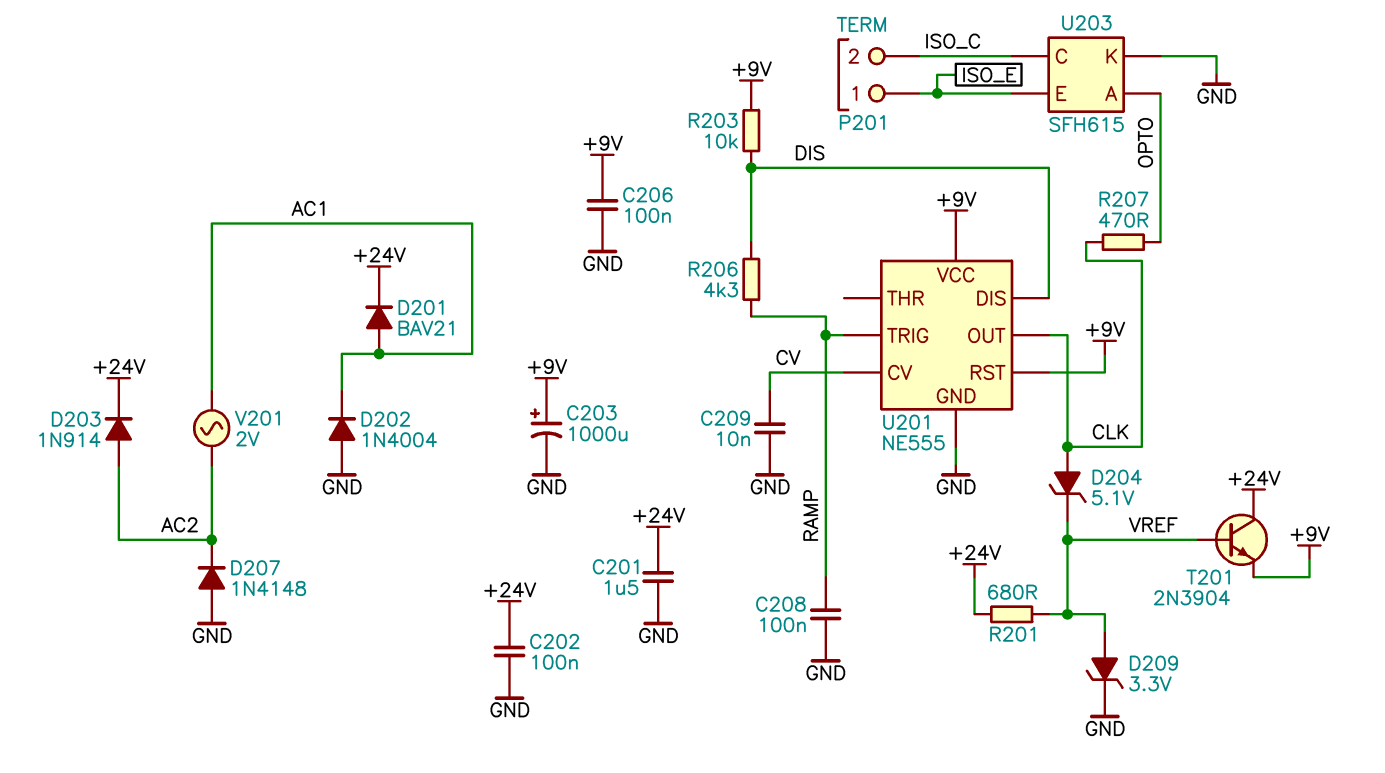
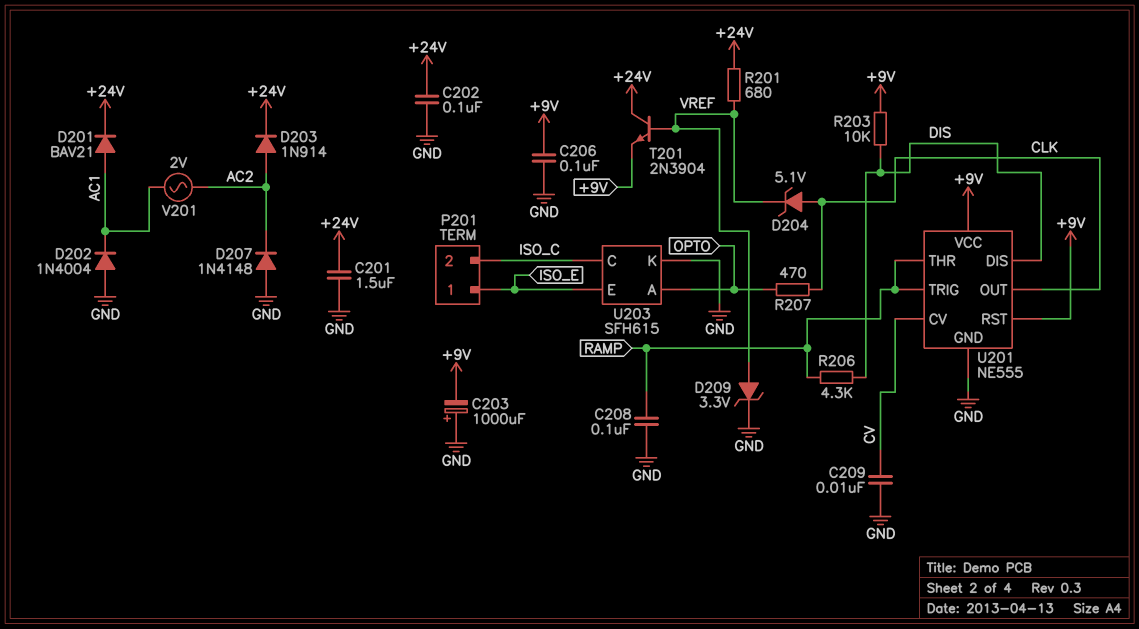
C203: 1000uF (plus +9V, minus GND) -> 1000uF (plus GND, minus +9V)
U201 pin THR: none -> RAMP

